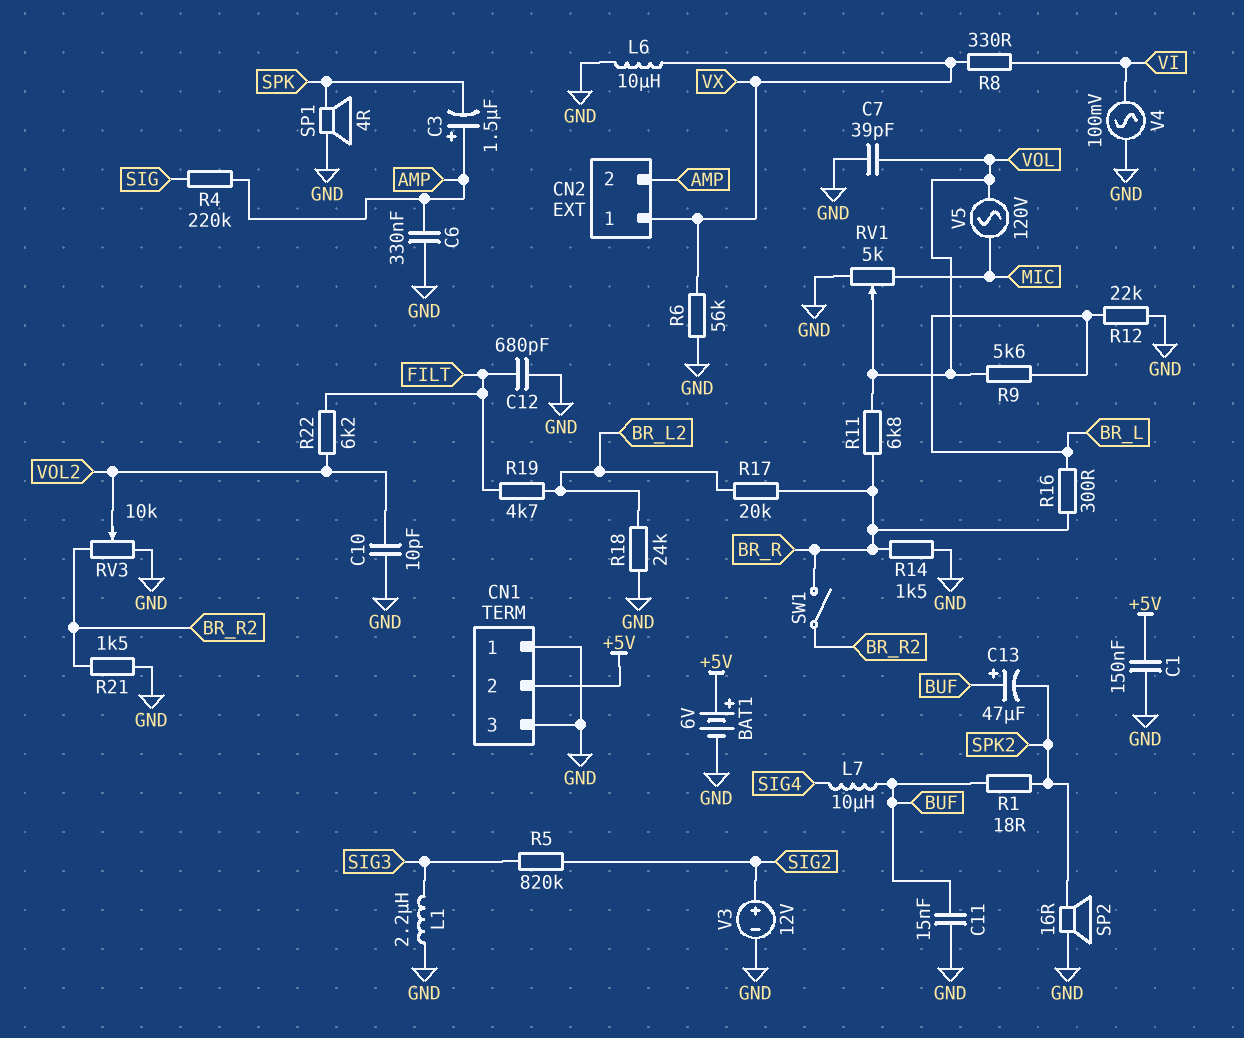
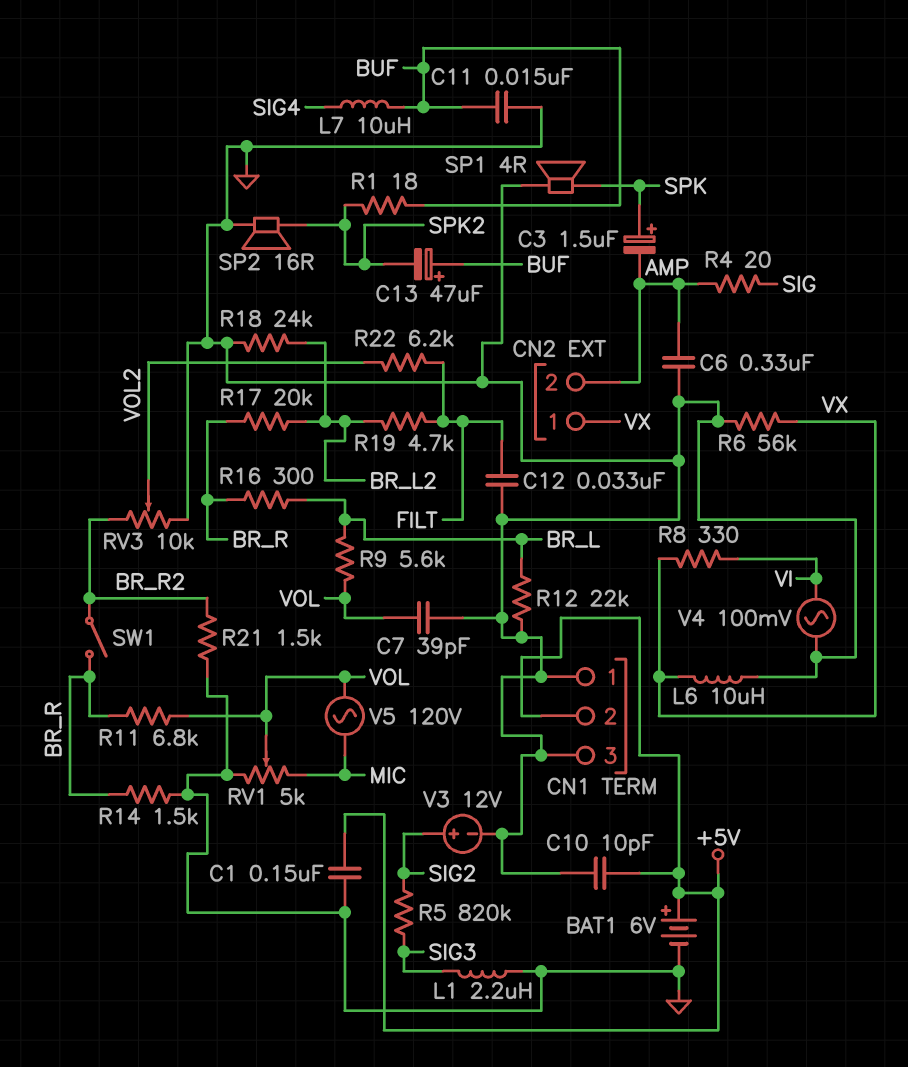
C3: 1.5uF (plus AMP, minus SPK) -> 1.5uF (plus SPK, minus AMP)
C10: 10pF (GND, VOL2) -> 10pF (+5V, GND)
C12: 680pF (FILT, GND) -> 33nF (FILT, GND)
R4: 220k (AMP, SIG) -> 20 (AMP, SIG)

